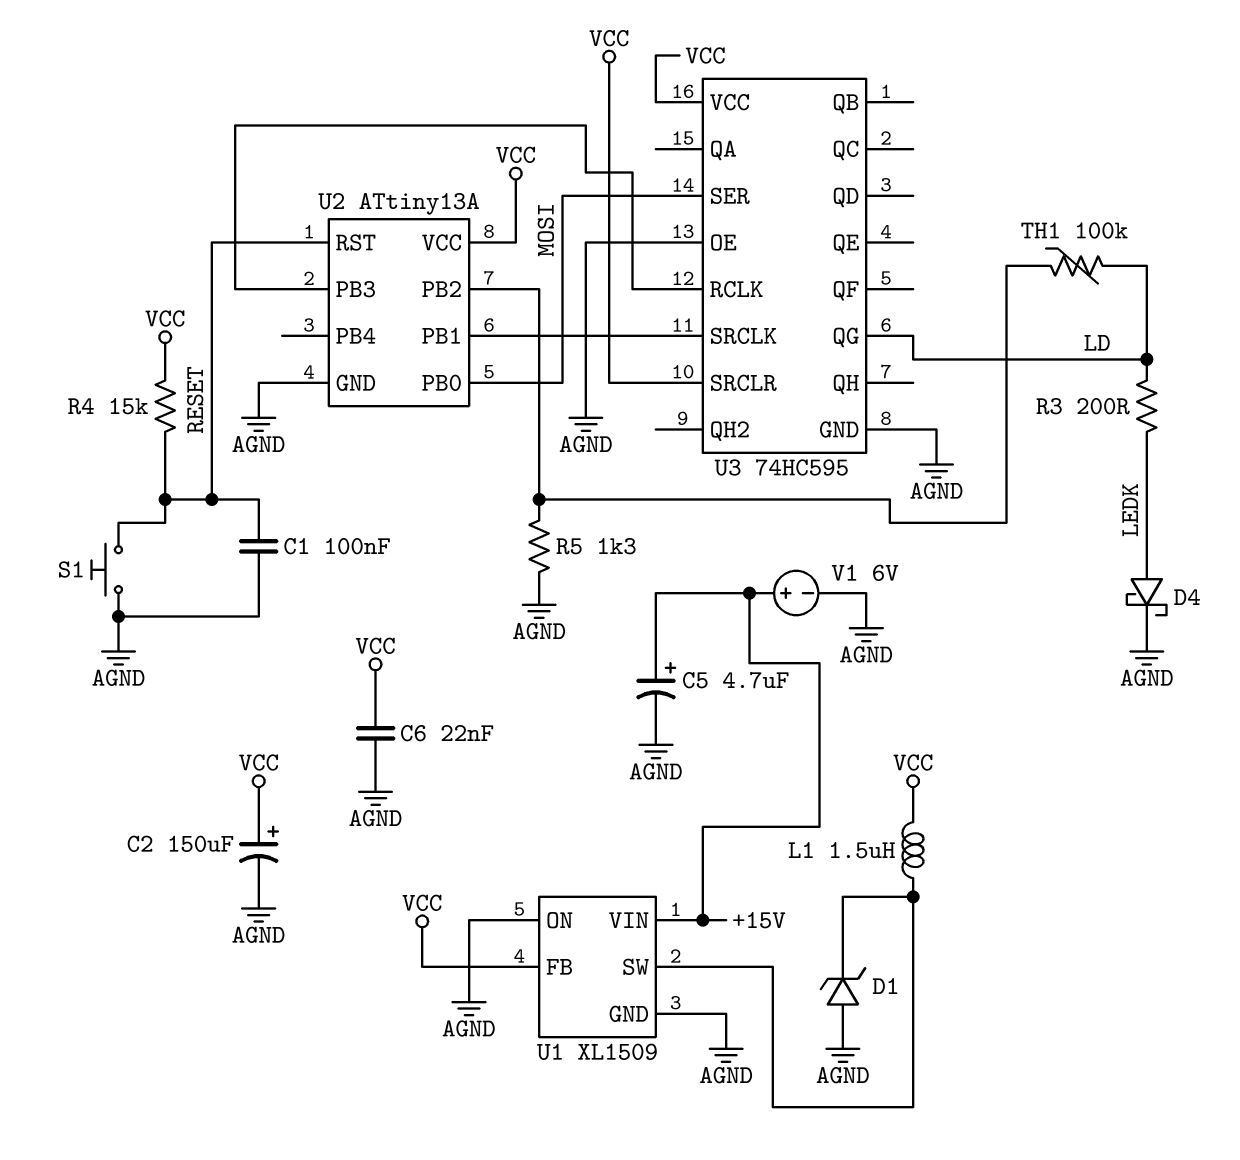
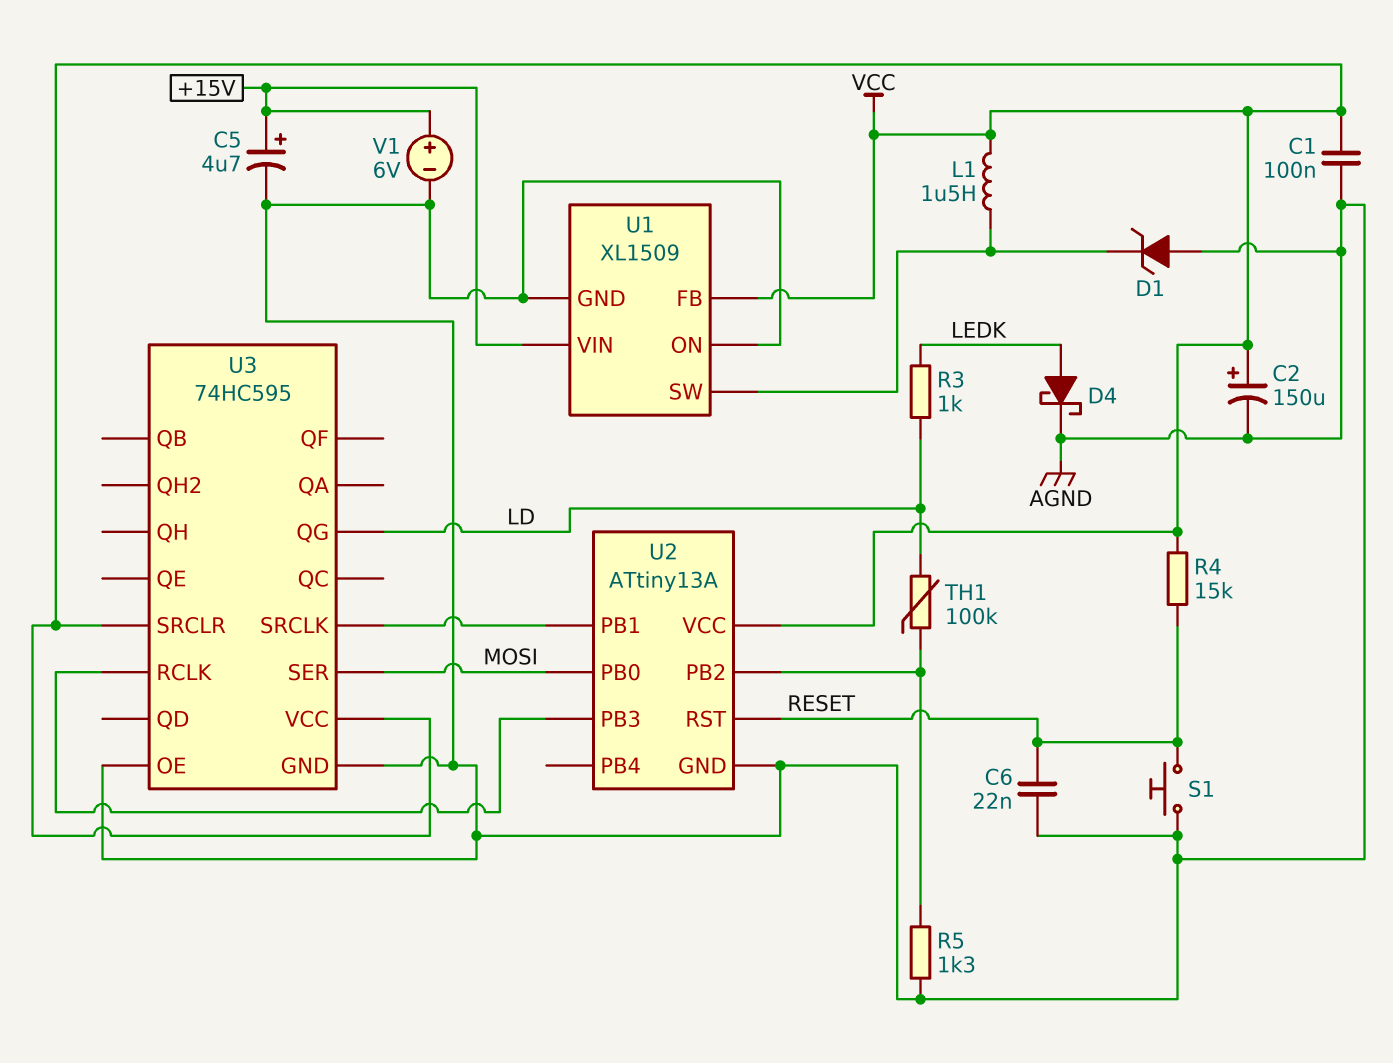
C1: 100nF (AGND, RESET) -> 100nF (AGND, VCC)
C6: 22nF (AGND, VCC) -> 22nF (AGND, RESET)
R3: 200 (LD, LEDK) -> 1k (LD, LEDK)

